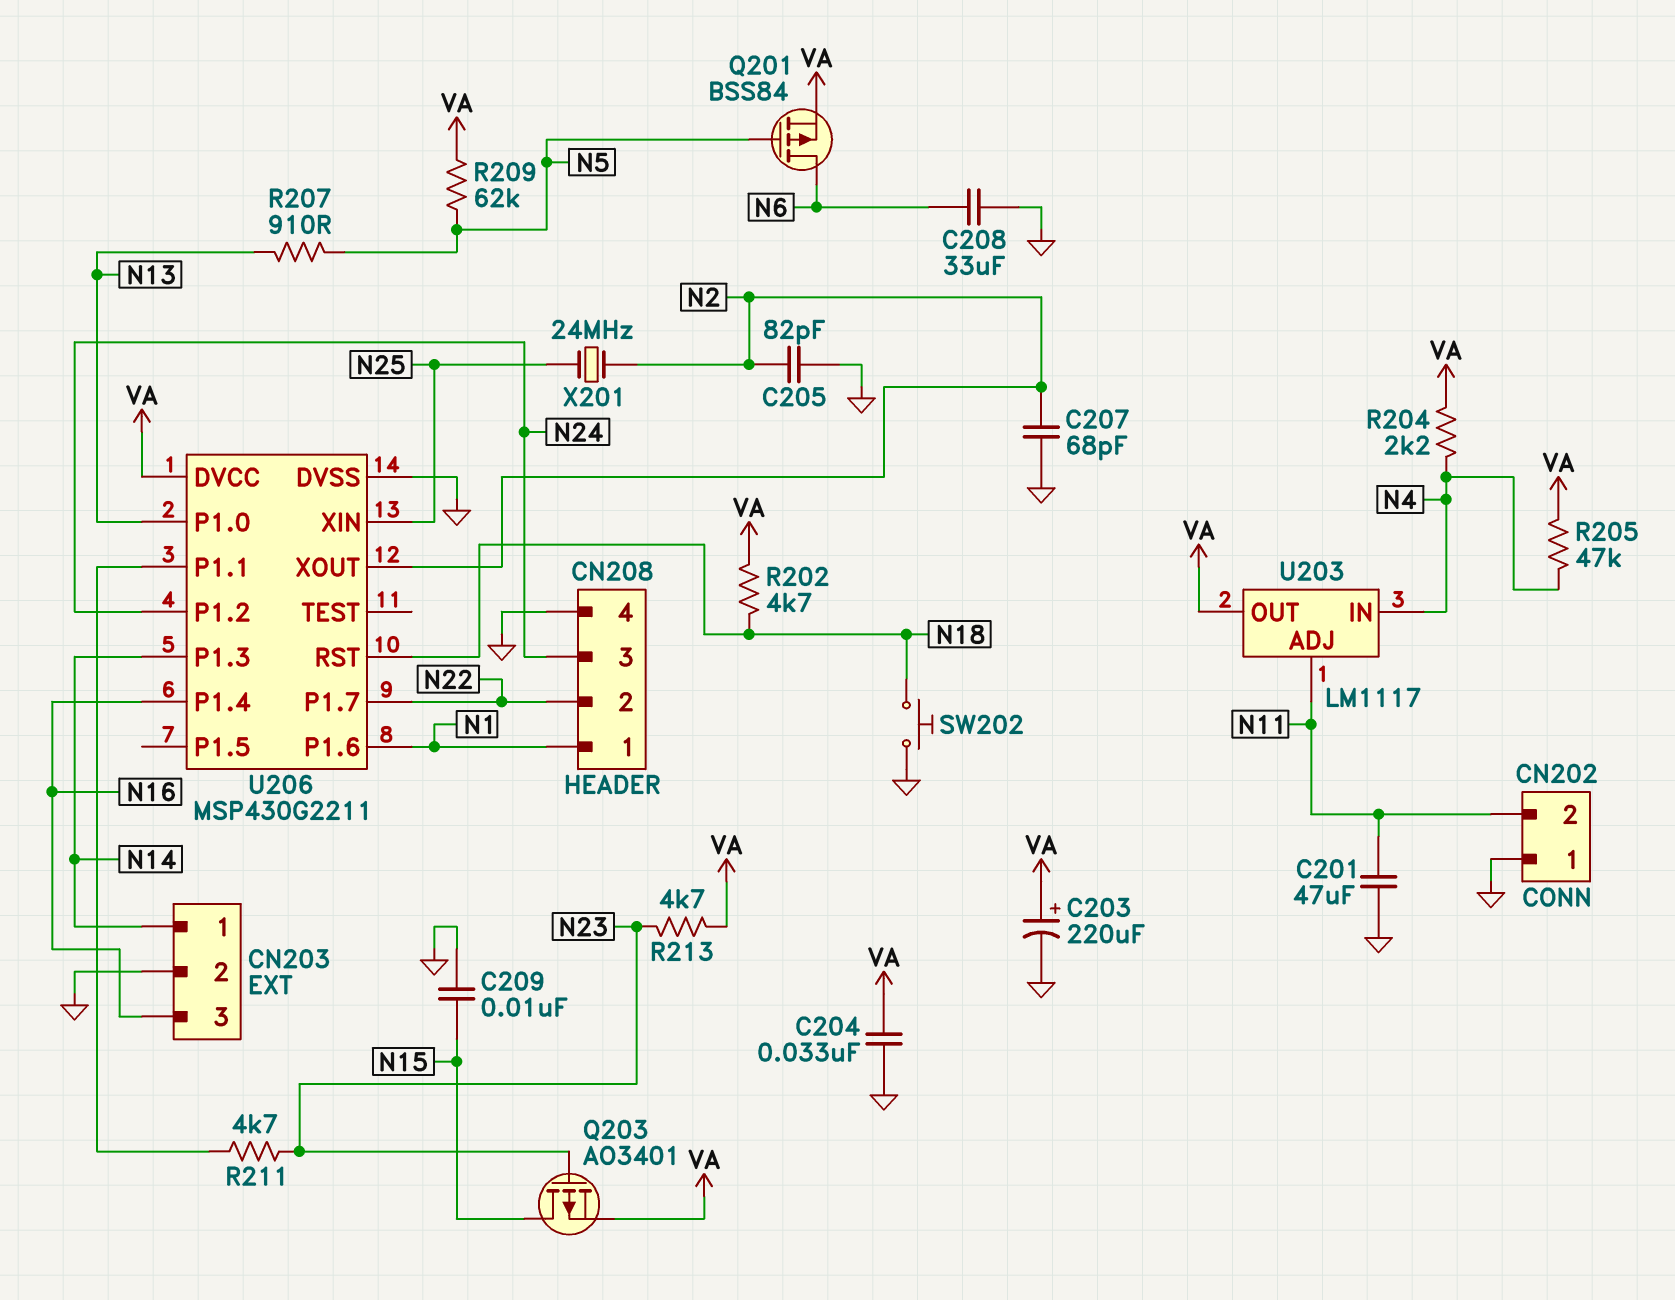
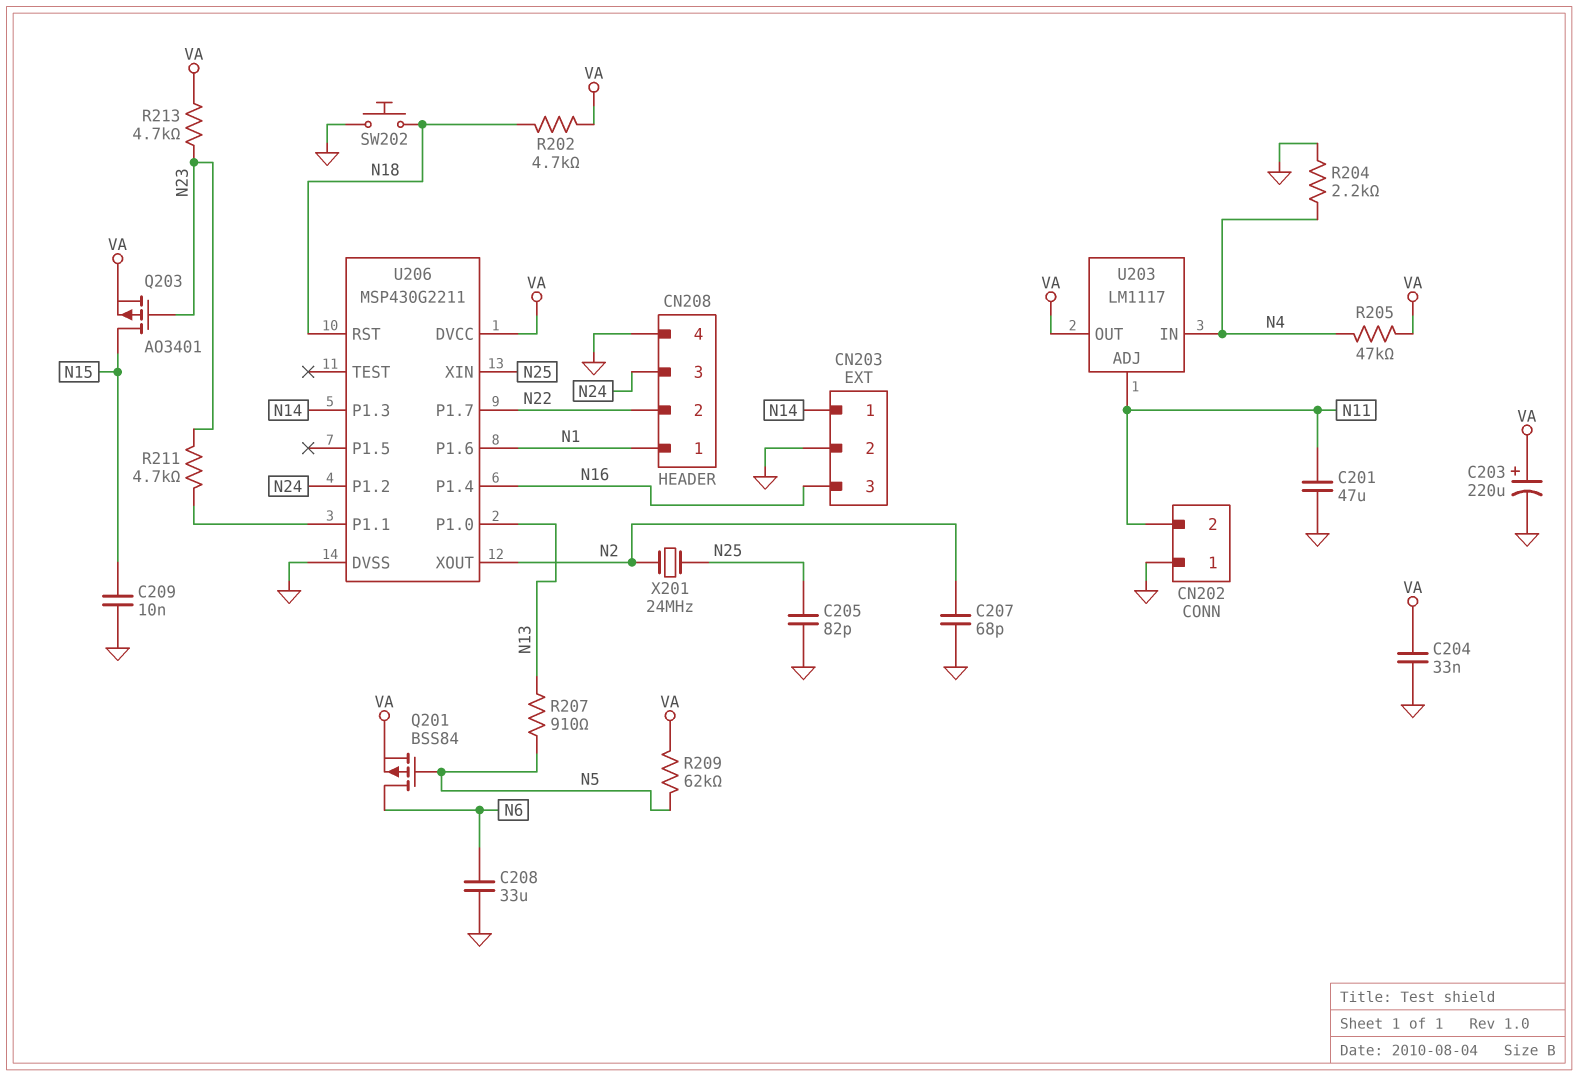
C205: 82pF (GND, N2) -> 82pF (GND, N25)
R204: 2.2k (N4, VA) -> 2.2k (GND, N4)

